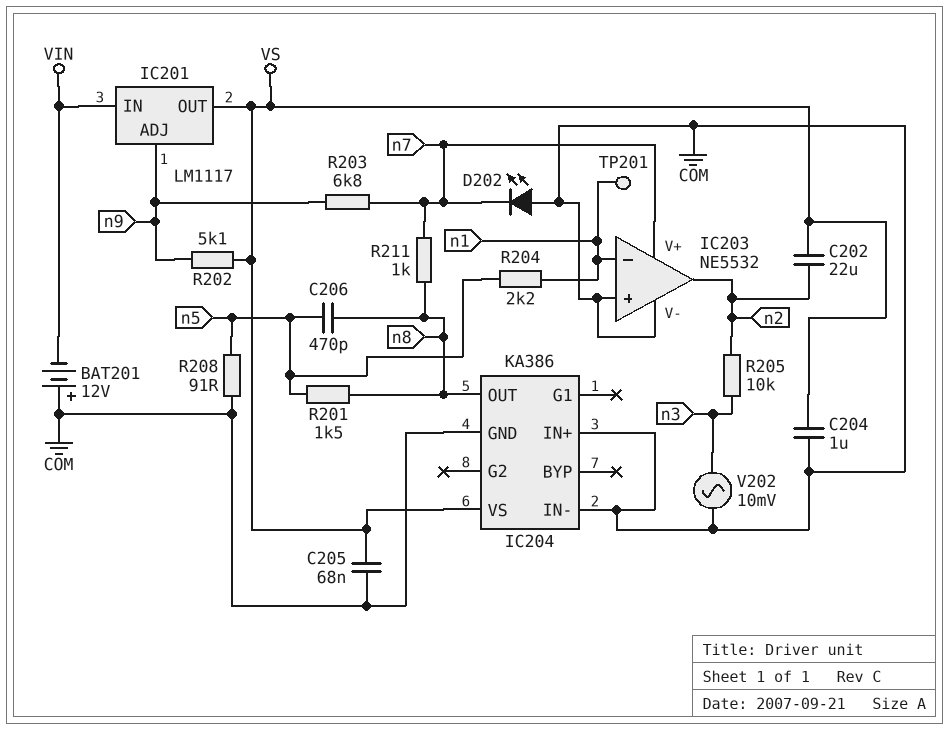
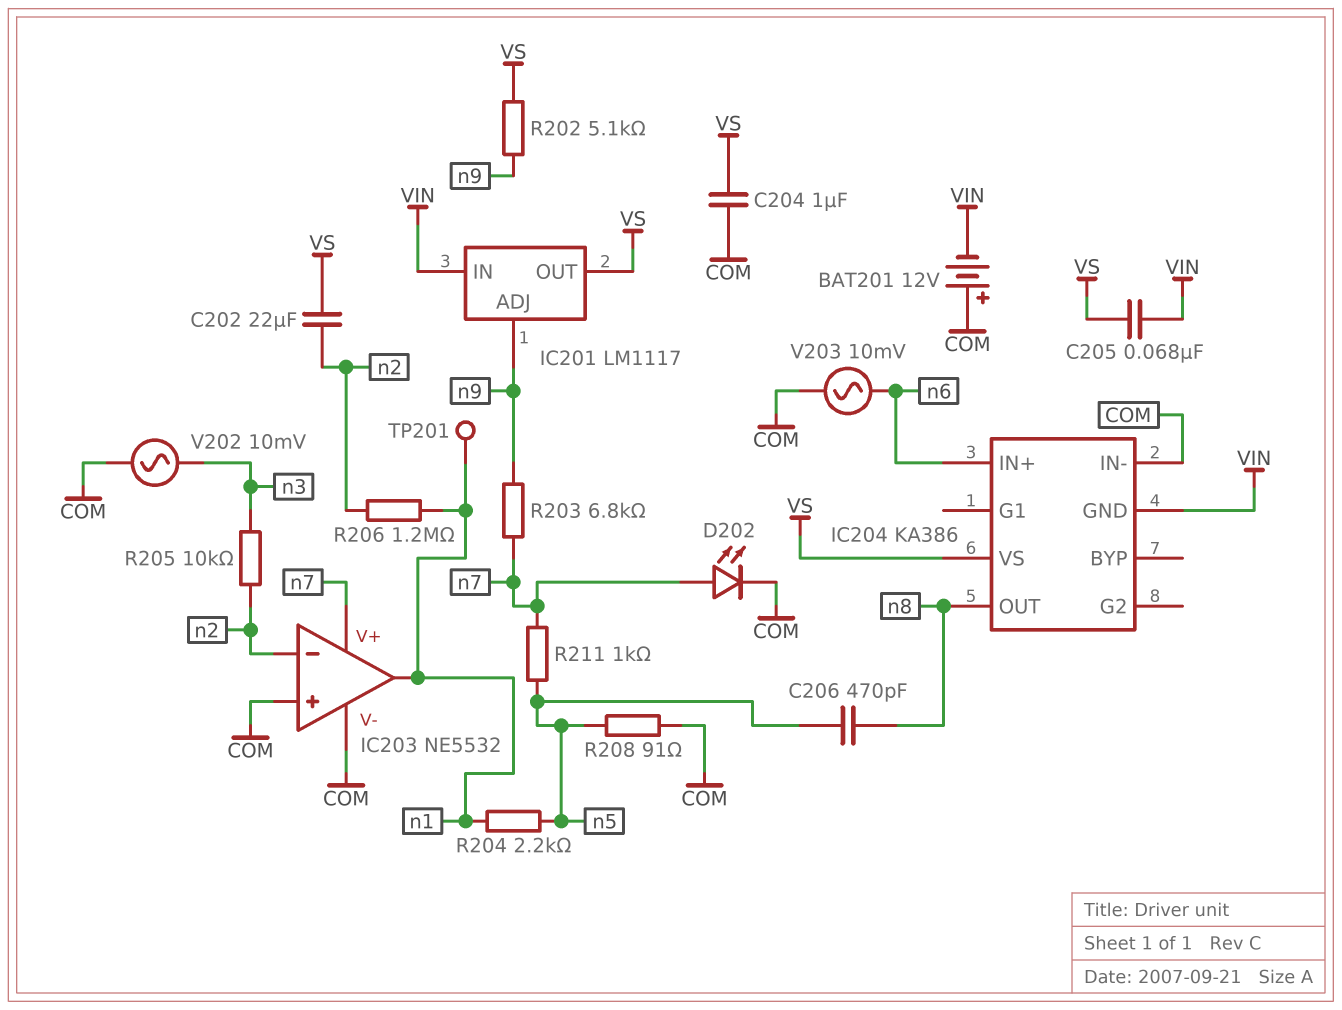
C205: 68nF (COM, VS) -> 68nF (VIN, VS)
D202: LED (A COM, K n7) -> LED (A n7, K COM)
IC203 pin in-: n1 -> n2
IC203 pin out: n2 -> n1
IC204 pin GND: COM -> VIN
IC204 pin IN+: COM -> n6
R201: 1.5k (n5, n8) -> none
R206: none -> 1.2M (n1, n2)
R211: 1k (n7, n8) -> 1k (n5, n7)
V203: none -> AC 10mV (COM, n6)

